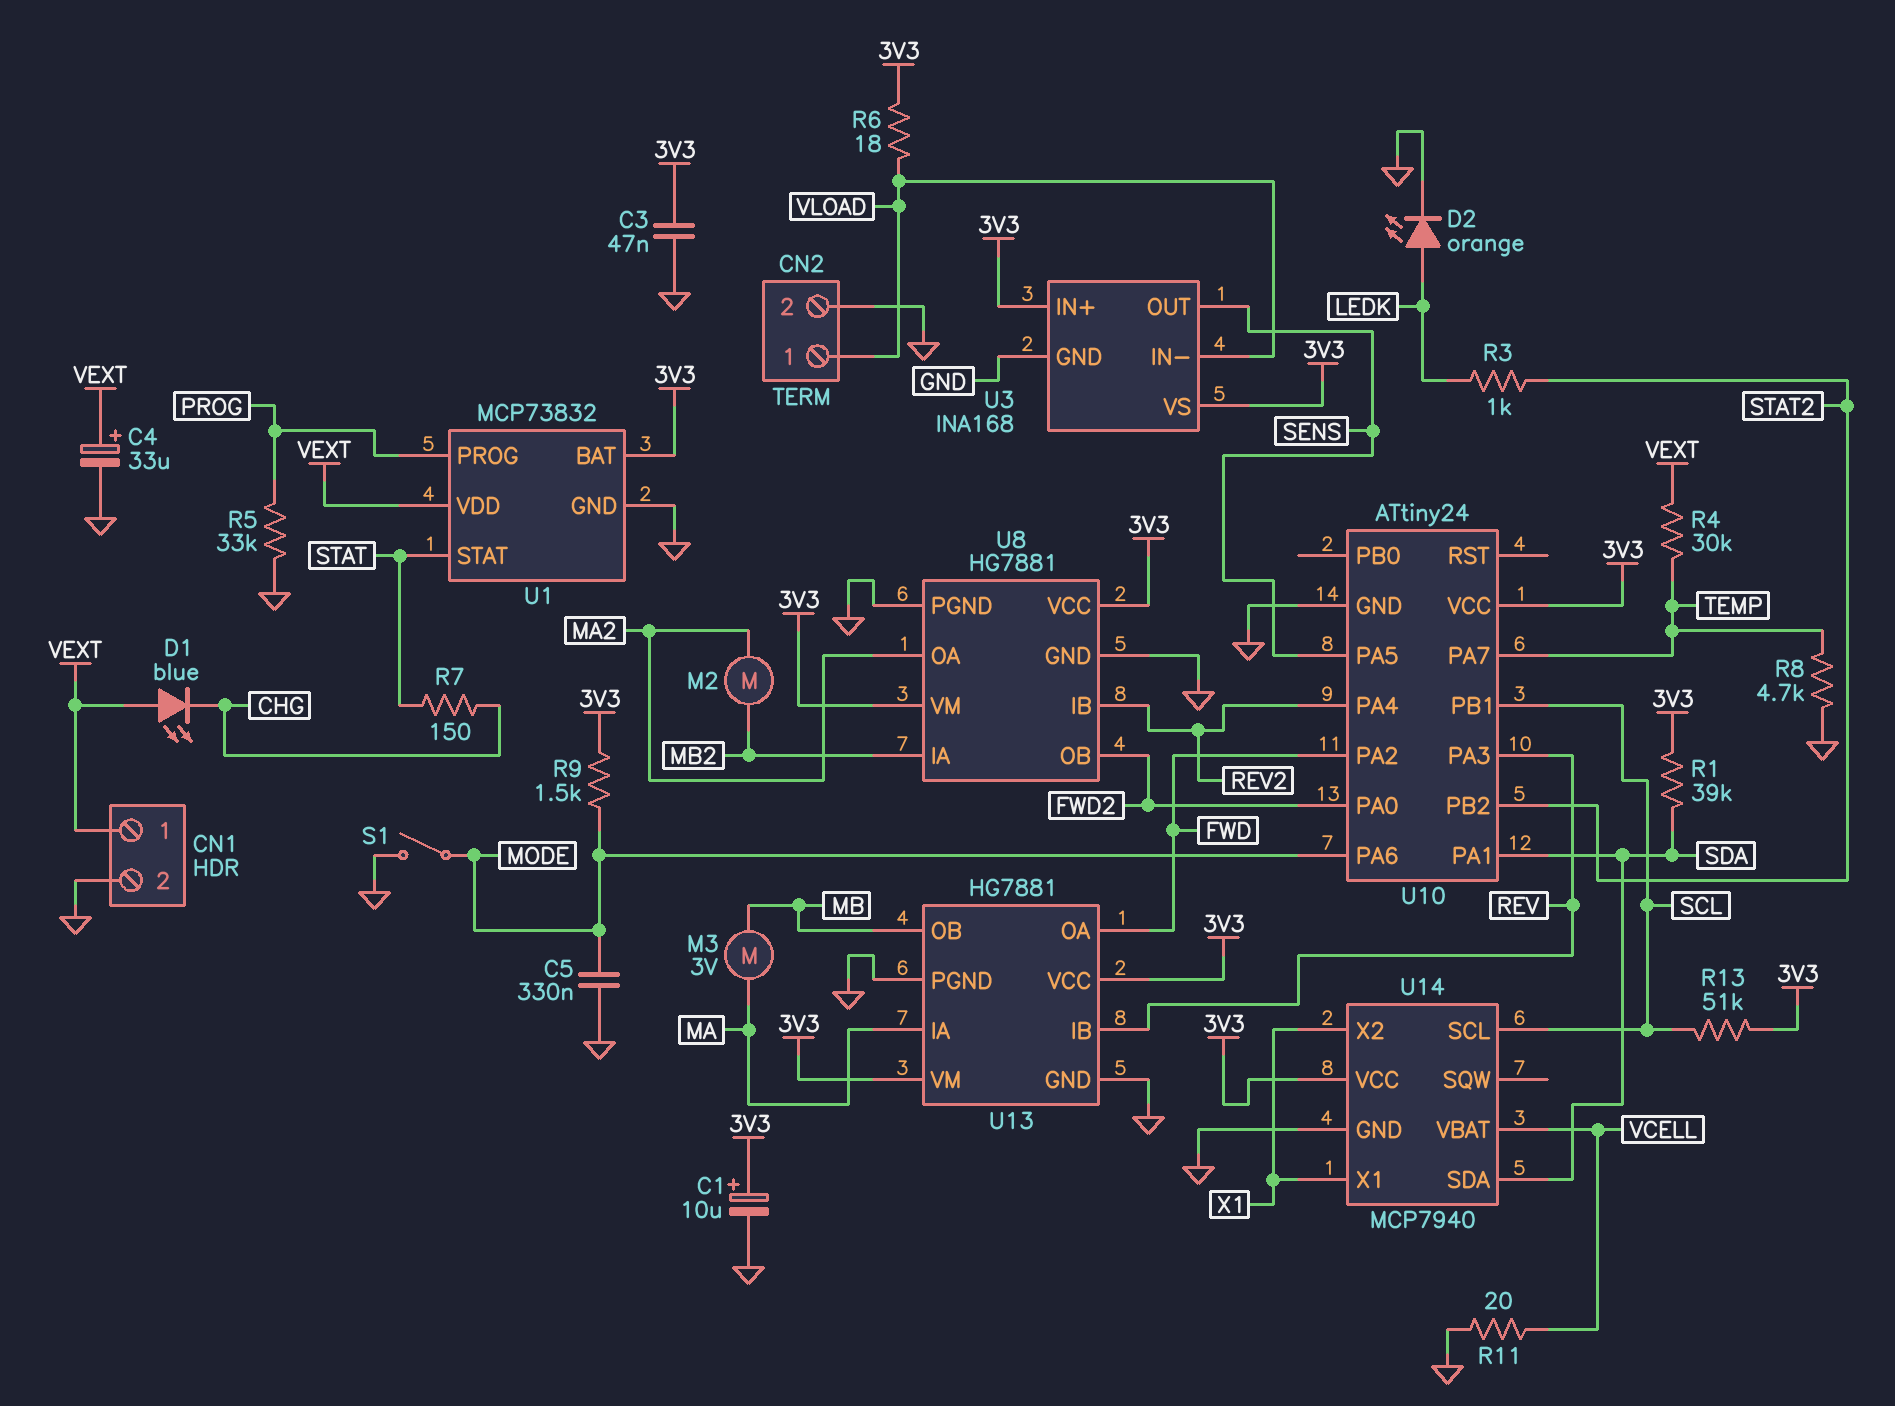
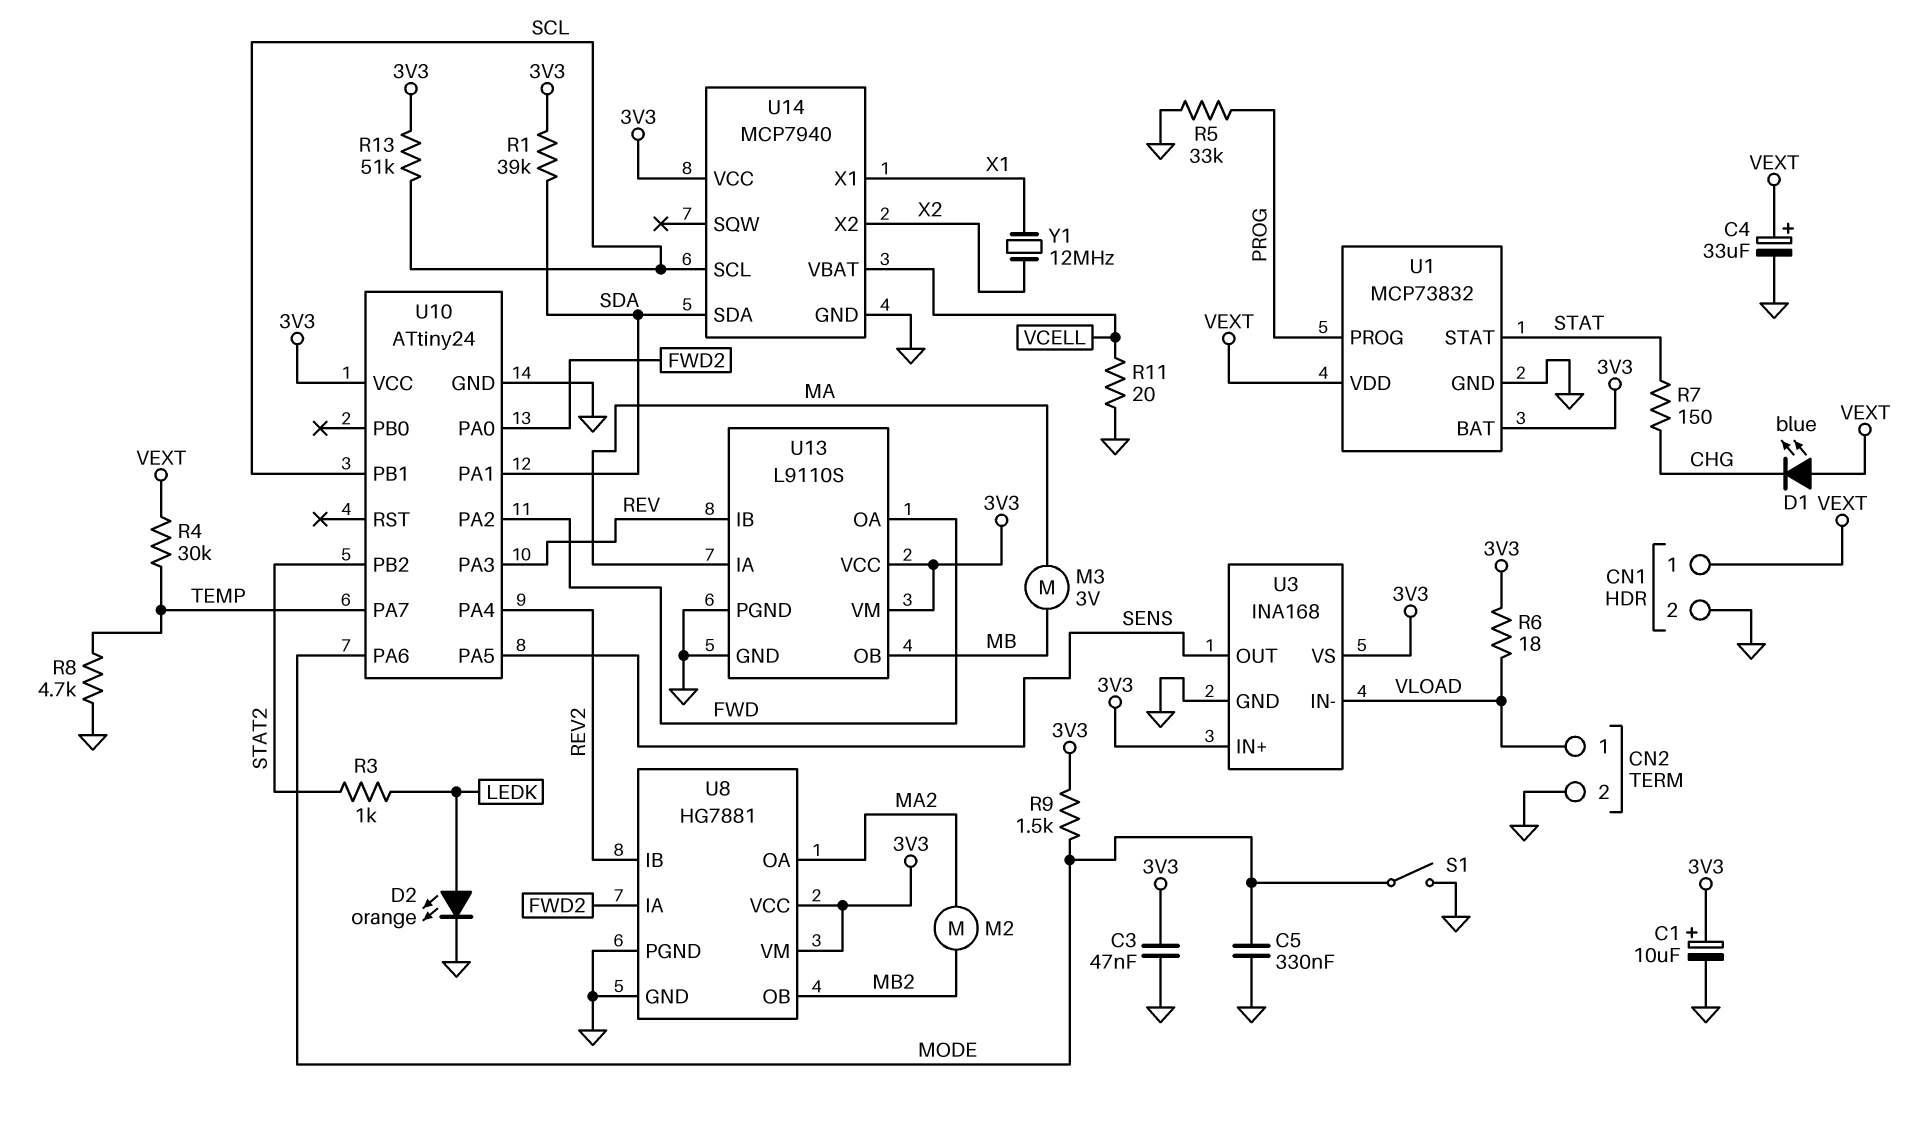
U8 pin IA: MB2 -> FWD2
U8 pin OB: FWD2 -> MB2
U13: HG7881 -> L9110S
U14 pin X2: X1 -> X2
Y1: none -> 12MHz (X1, X2)

